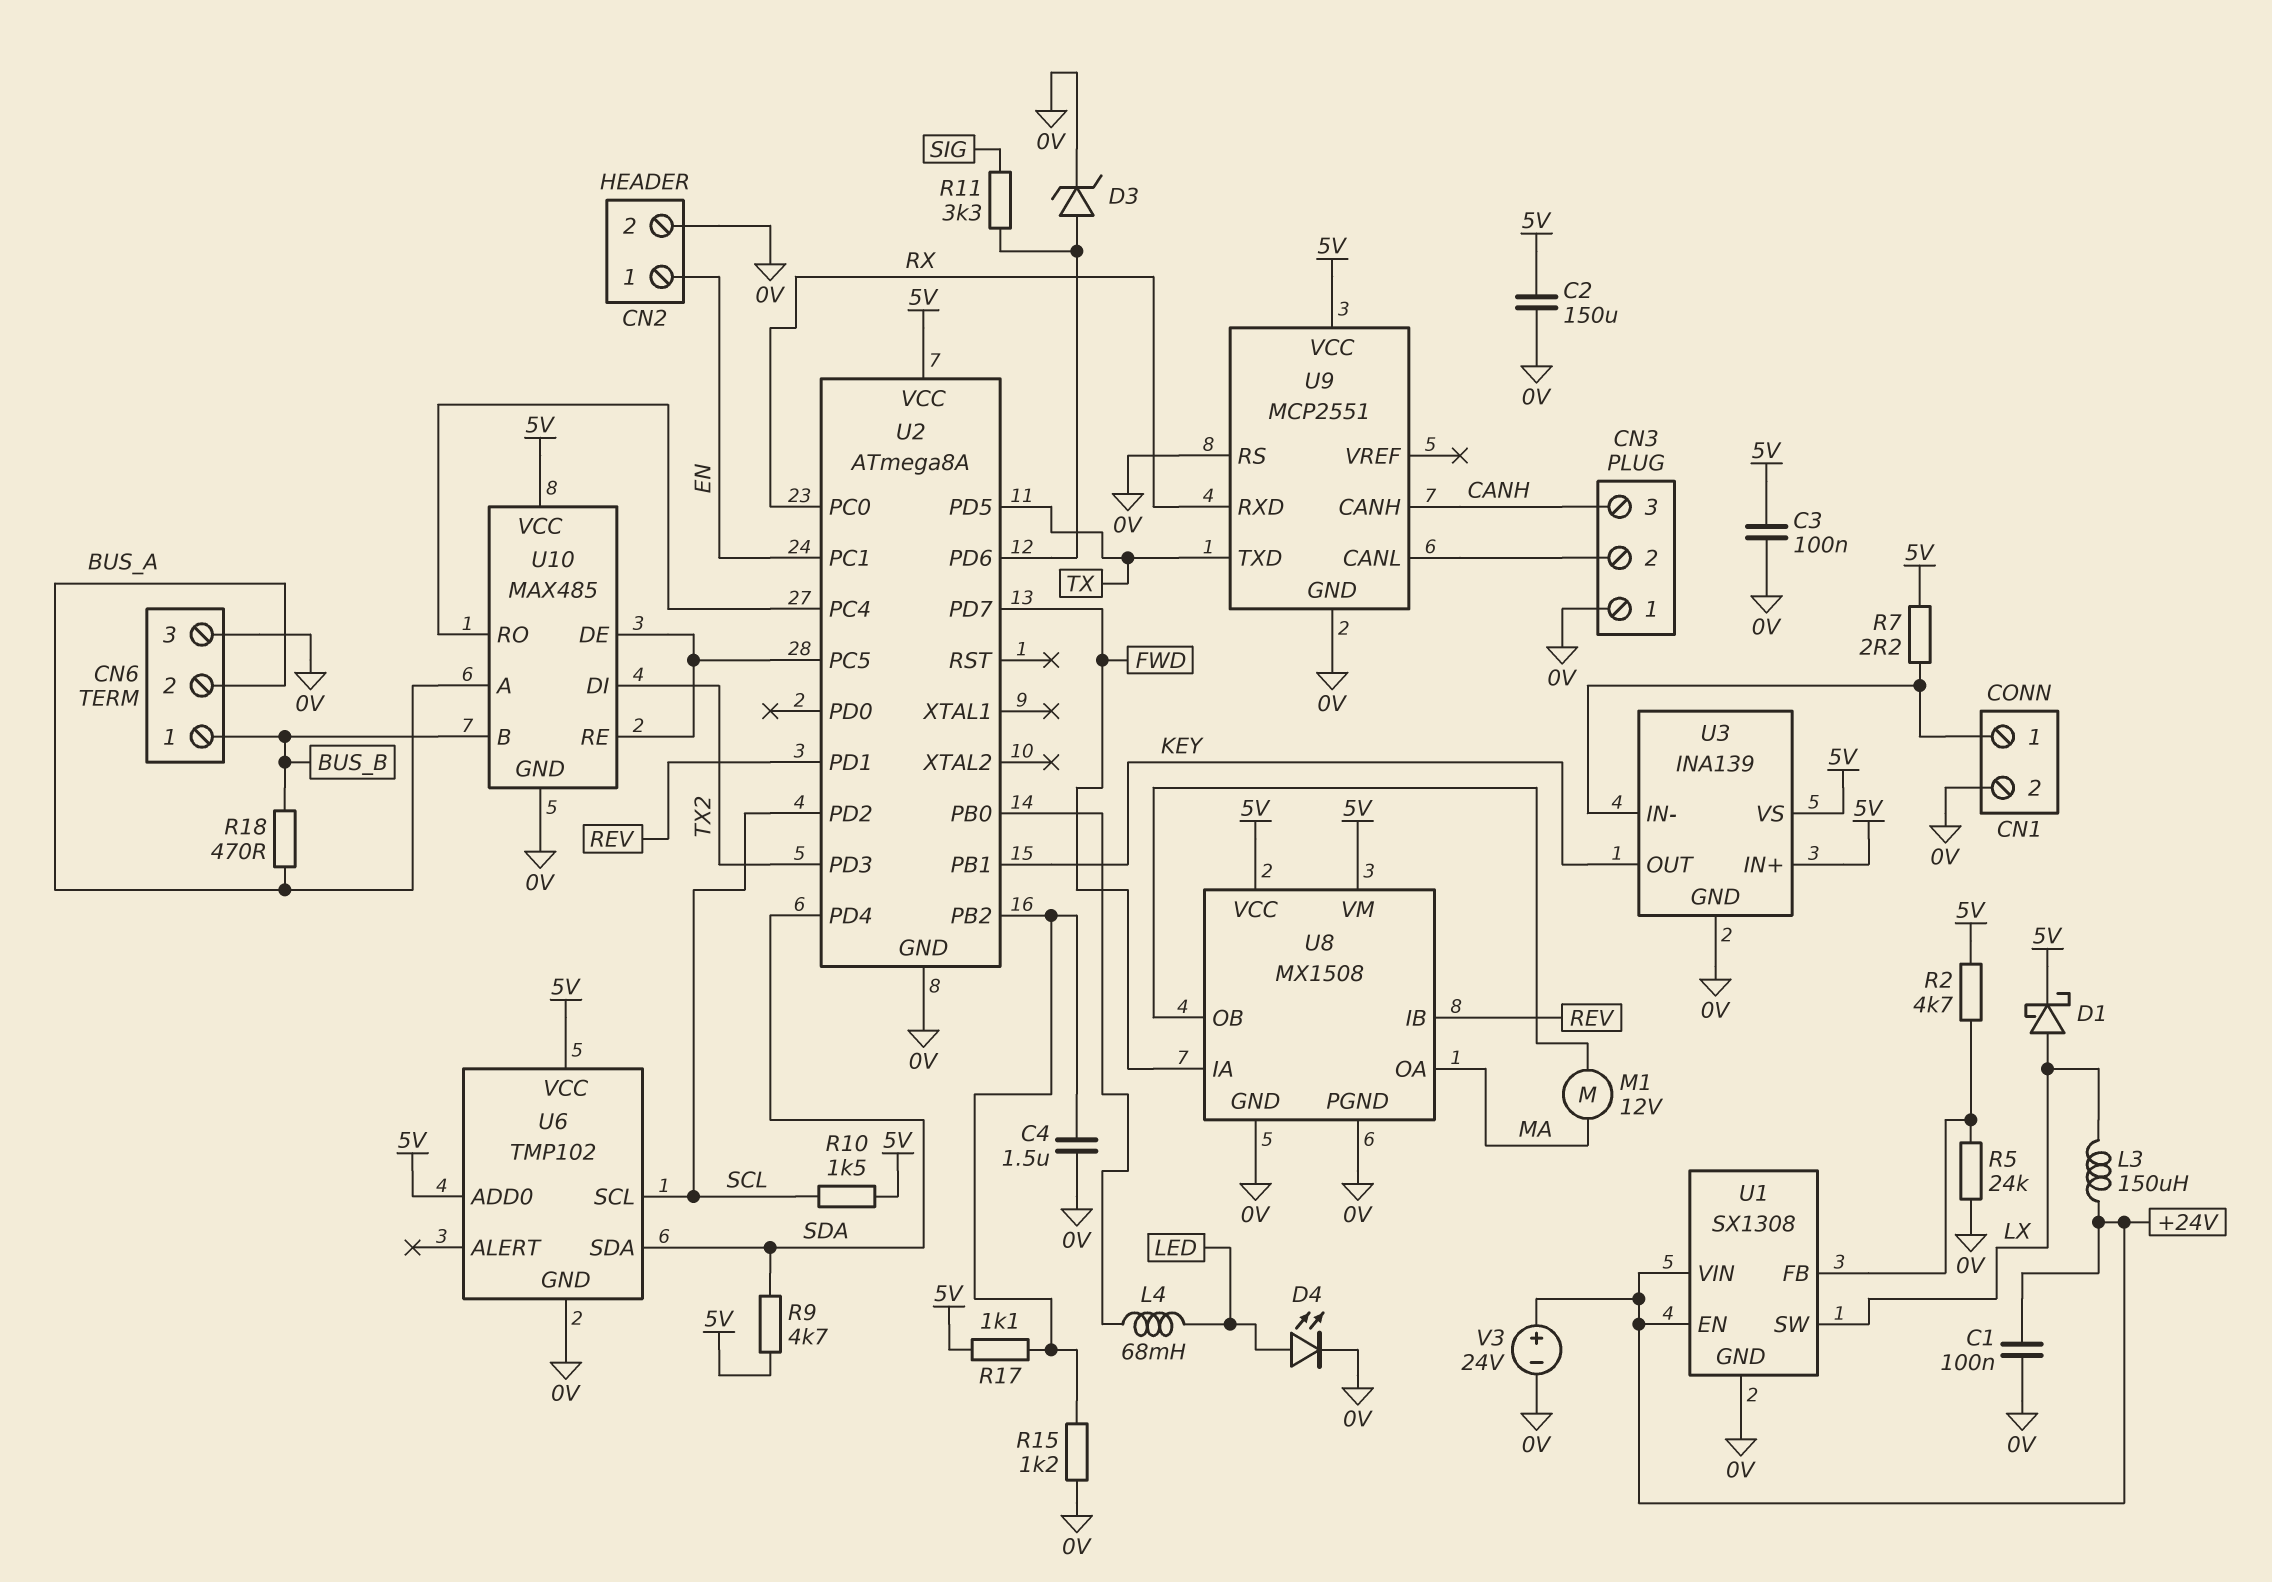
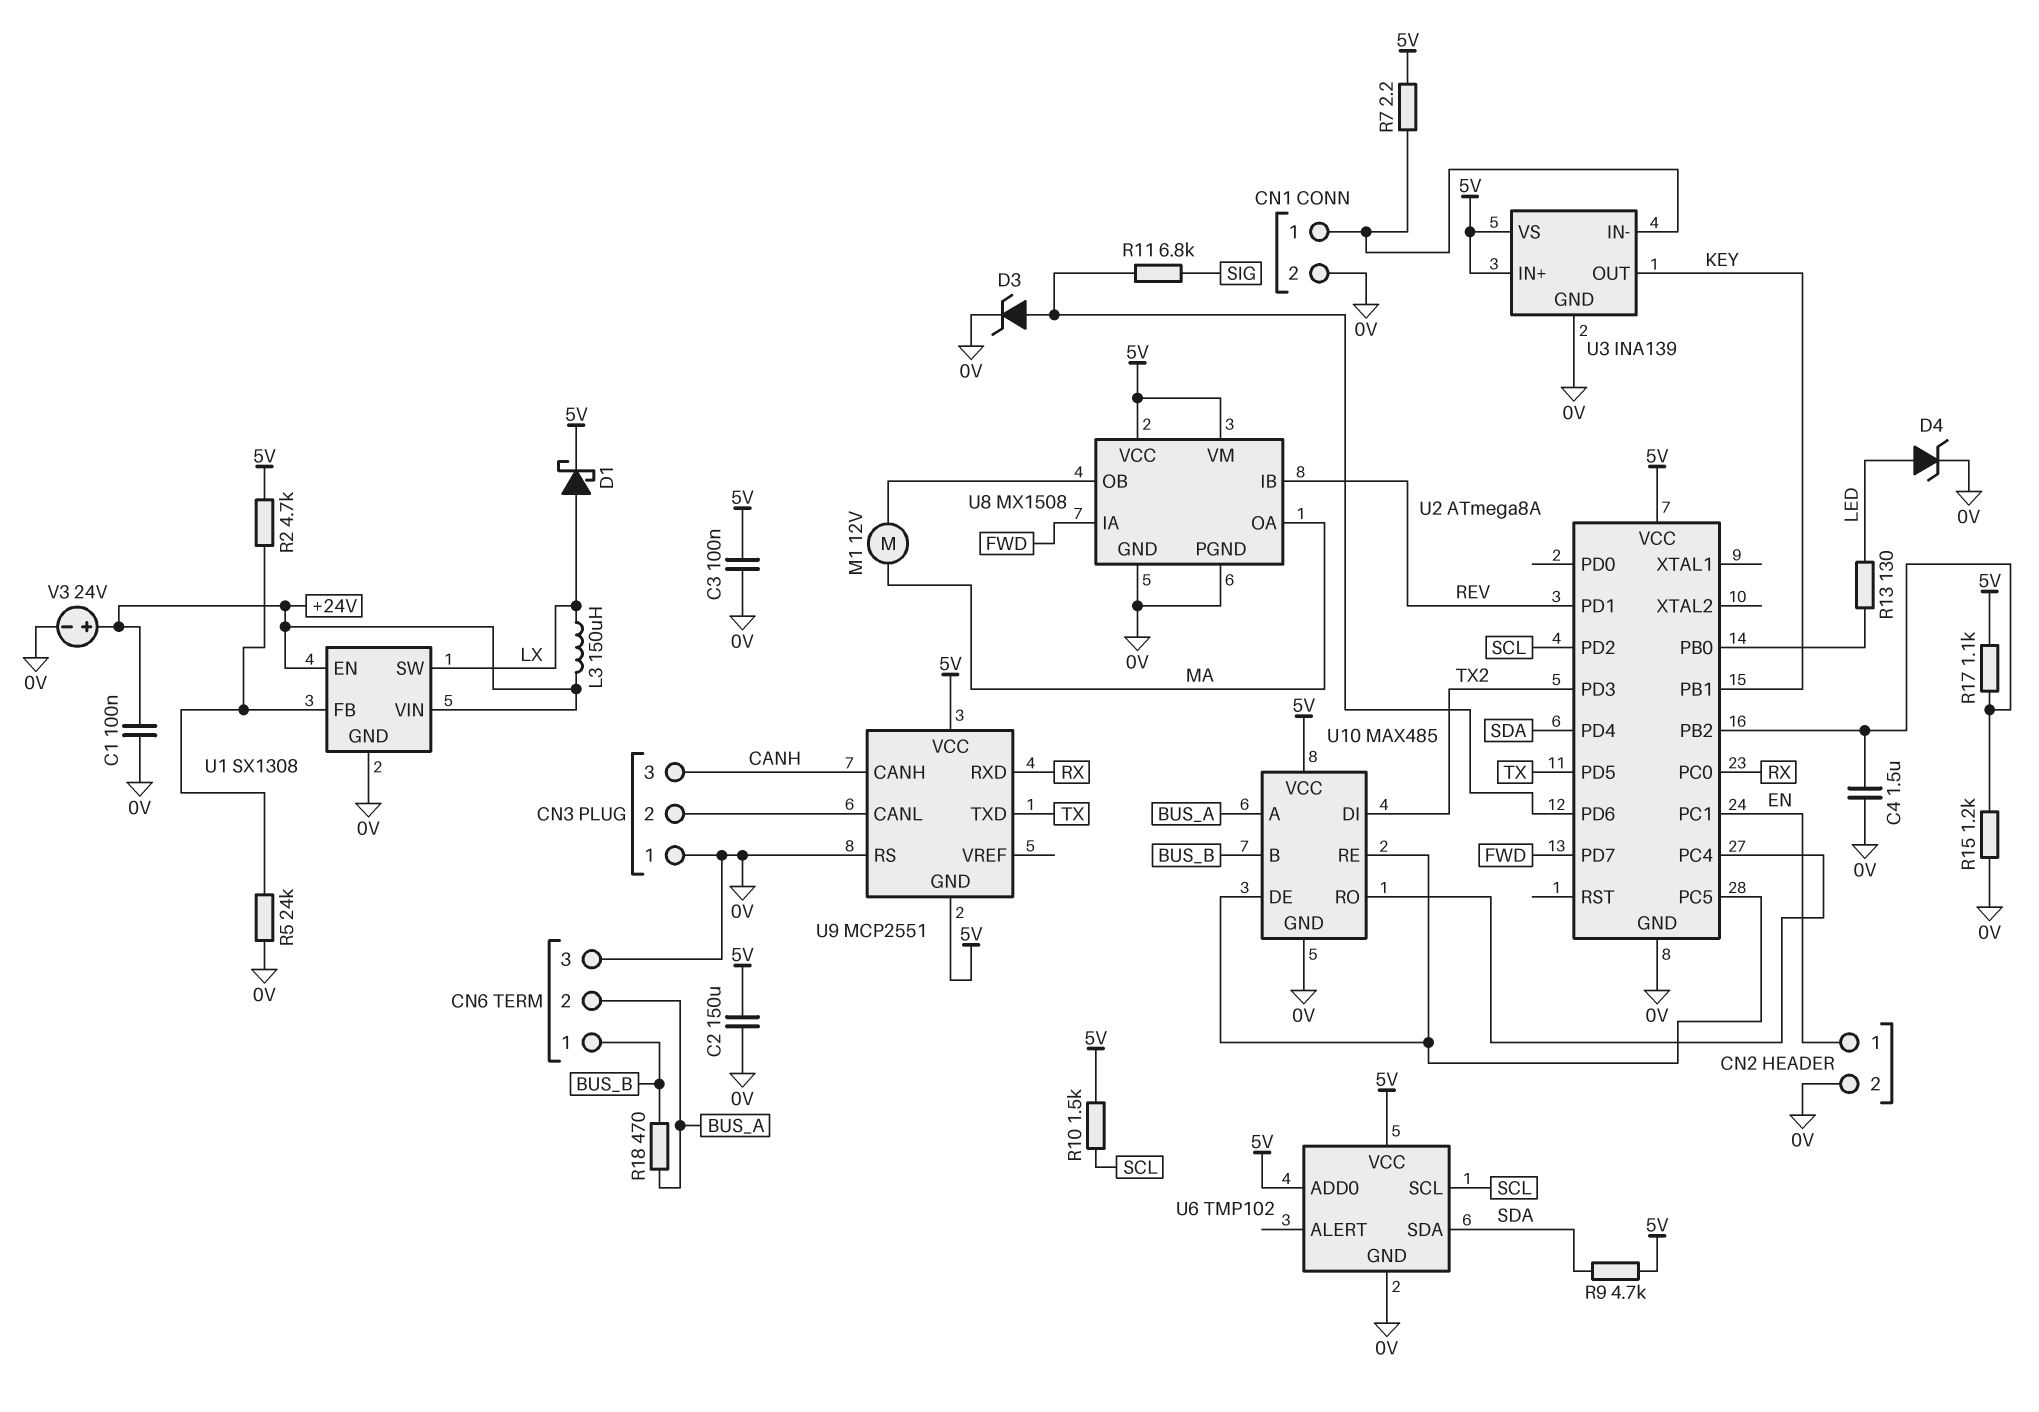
D4: LED (A LED, K 0V) -> zener (A LED, K 0V)
L4: 68mH (LED, U2/PB0) -> none
R11: 3.3k (SIG, U2/PD6) -> 6.8k (SIG, U2/PD6)
R13: none -> 130 (LED, U2/PB0)
U9 pin GND: 0V -> 5V

